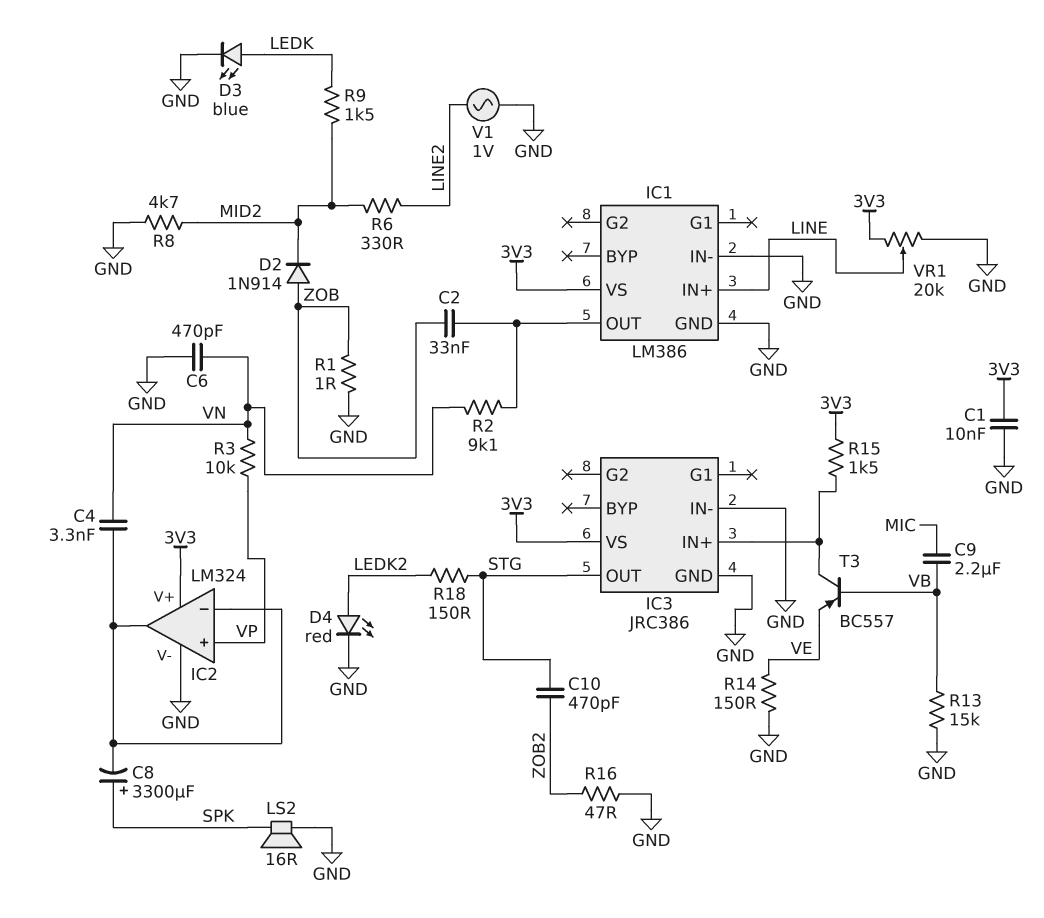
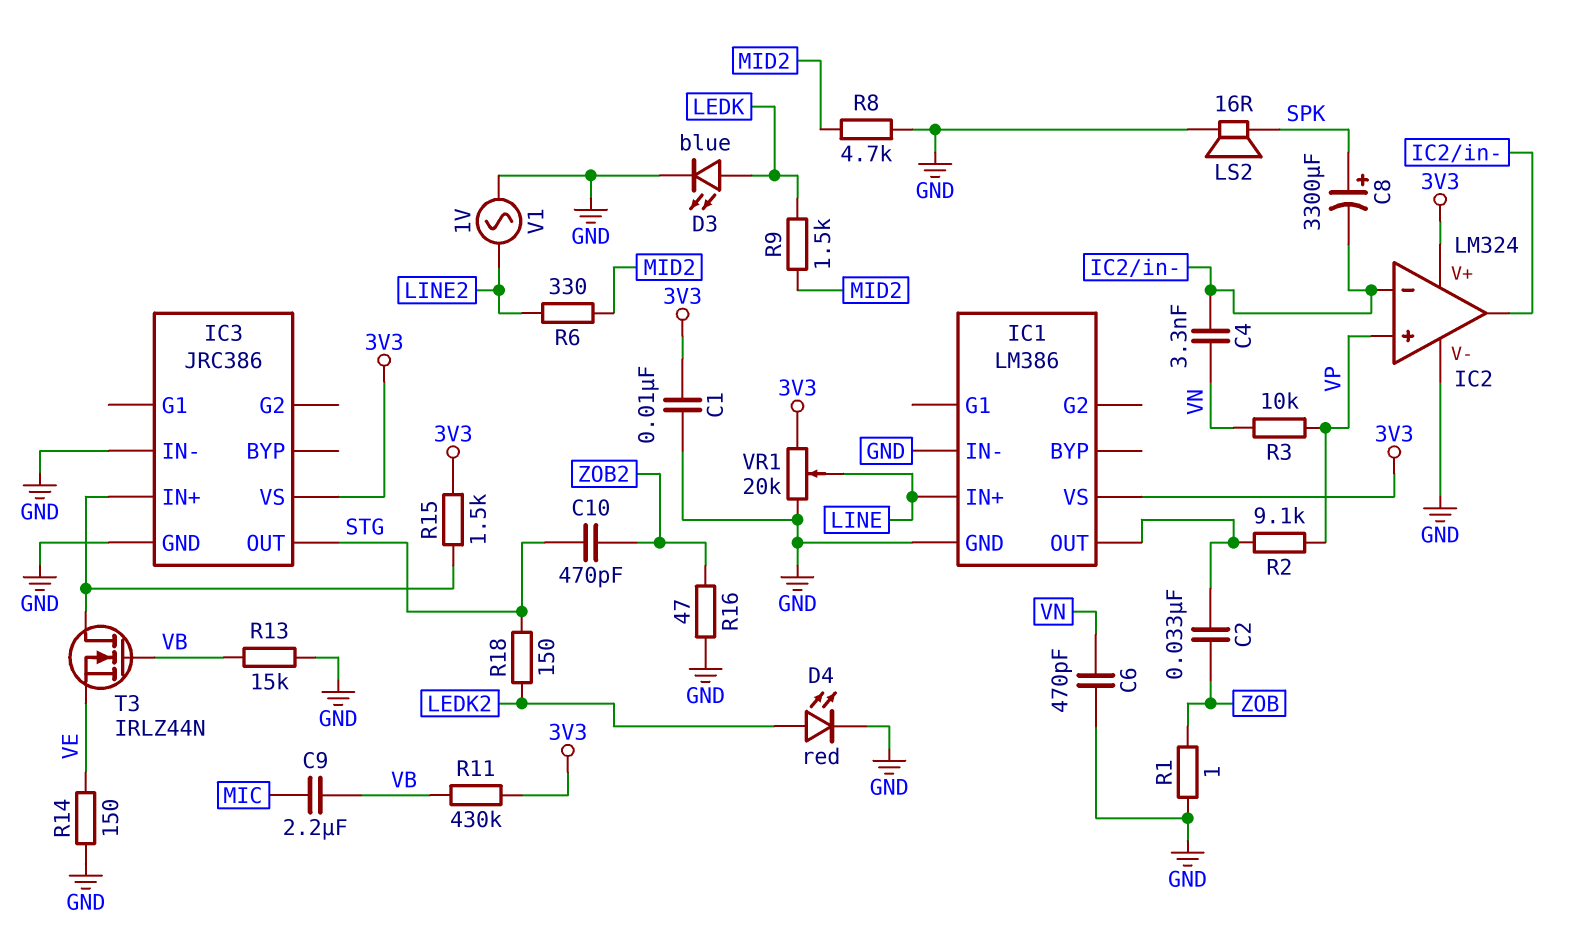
D2: diode 1N914 (A ZOB, K MID2) -> none
R2: 9.1k (IC1/OUT, VN) -> 9.1k (IC1/OUT, VP)
R11: none -> 430k (3V3, VB)
T3: PNP BC557 (B VB, C IC3/IN+, E VE) -> NMOS IRLZ44N (G VB, D IC3/IN+, S VE)

